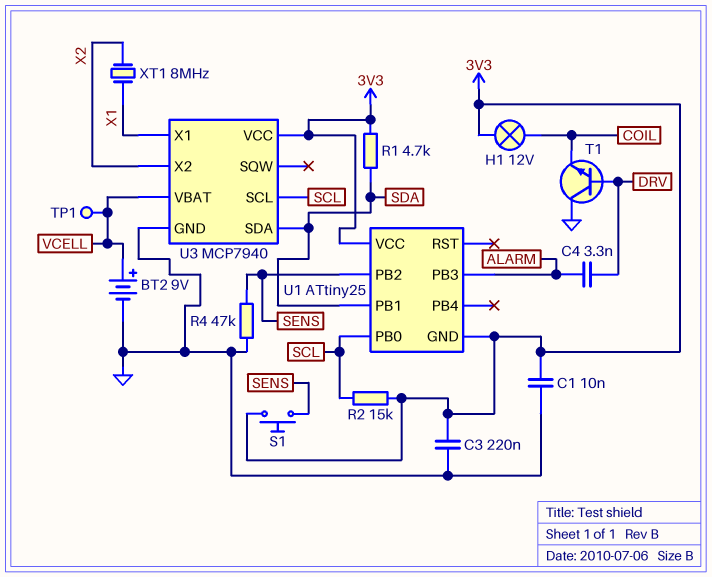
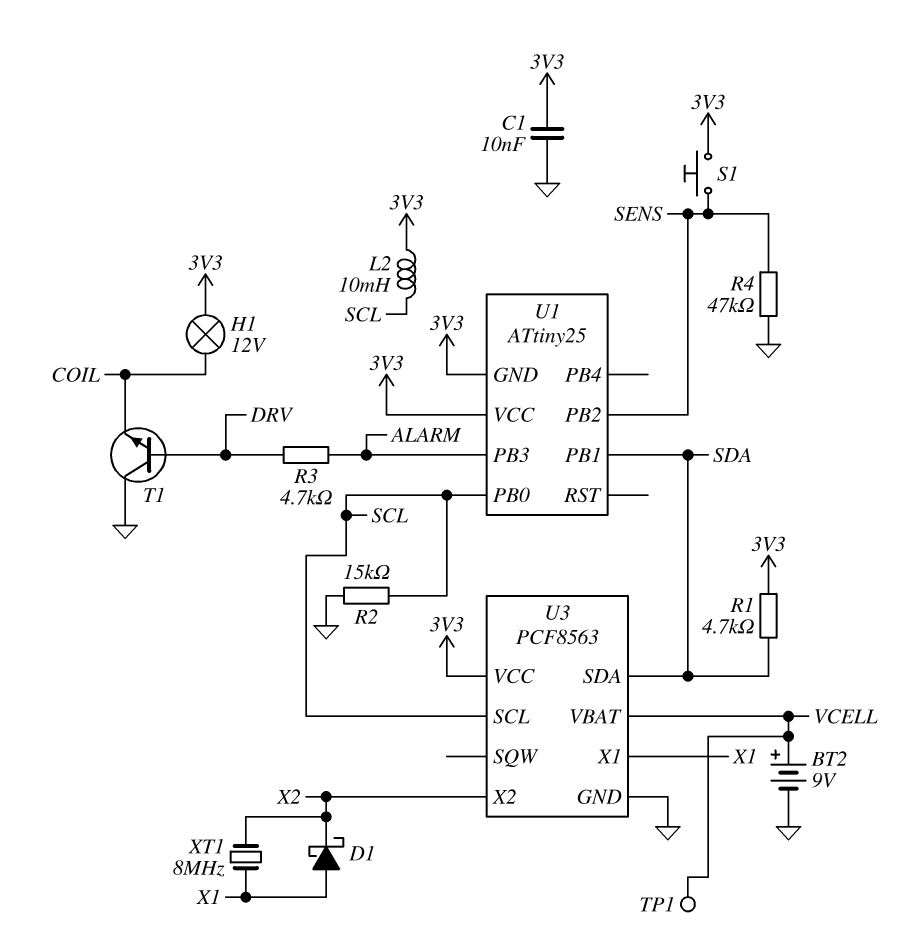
C3: 220nF (3V3, GND) -> none
C4: 3.3nF (ALARM, DRV) -> none
D1: none -> schottky (A X1, K X2)
L2: none -> 10mH (3V3, SCL)
R2: 15k (3V3, SCL) -> 15k (GND, SCL)
R3: none -> 4.7k (ALARM, DRV)
U3: MCP7940 -> PCF8563

